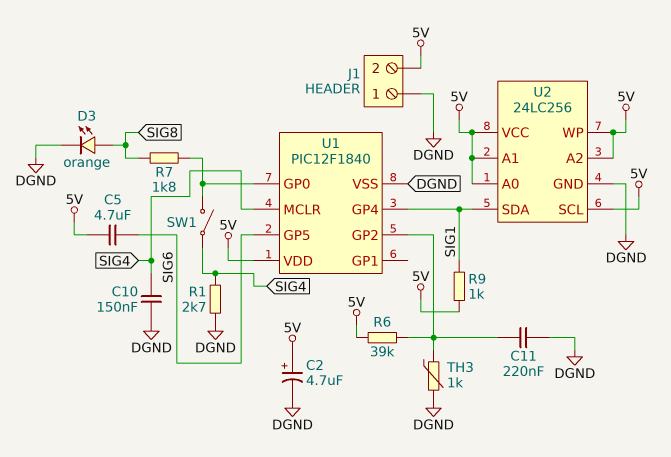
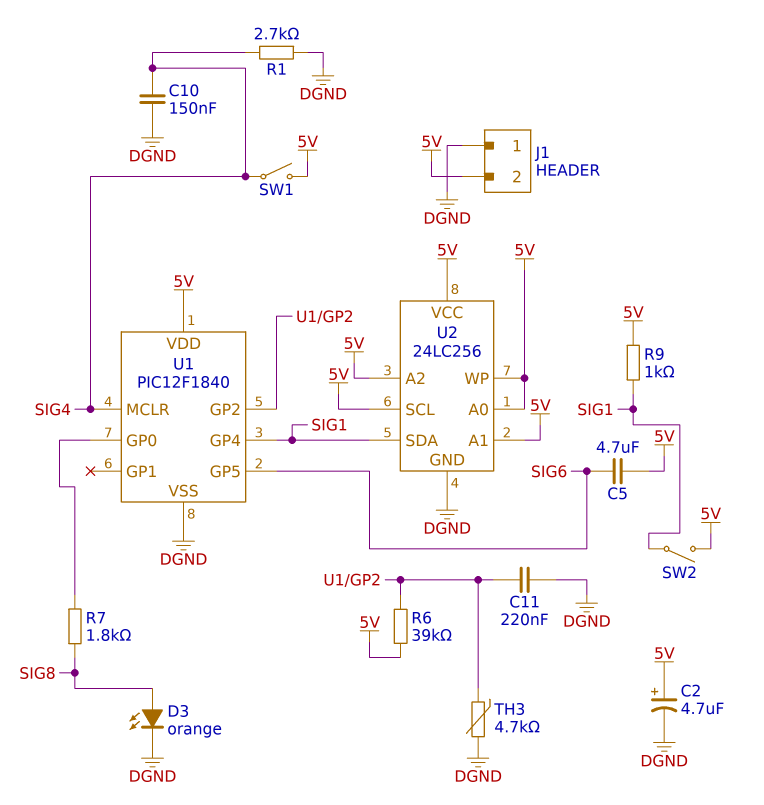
SW1: switch (SIG4, U1/GP0) -> switch (5V, SIG4)
SW2: none -> switch (5V, SIG1)
TH3: 1k (DGND, U1/GP2) -> 4.7k (DGND, U1/GP2)

